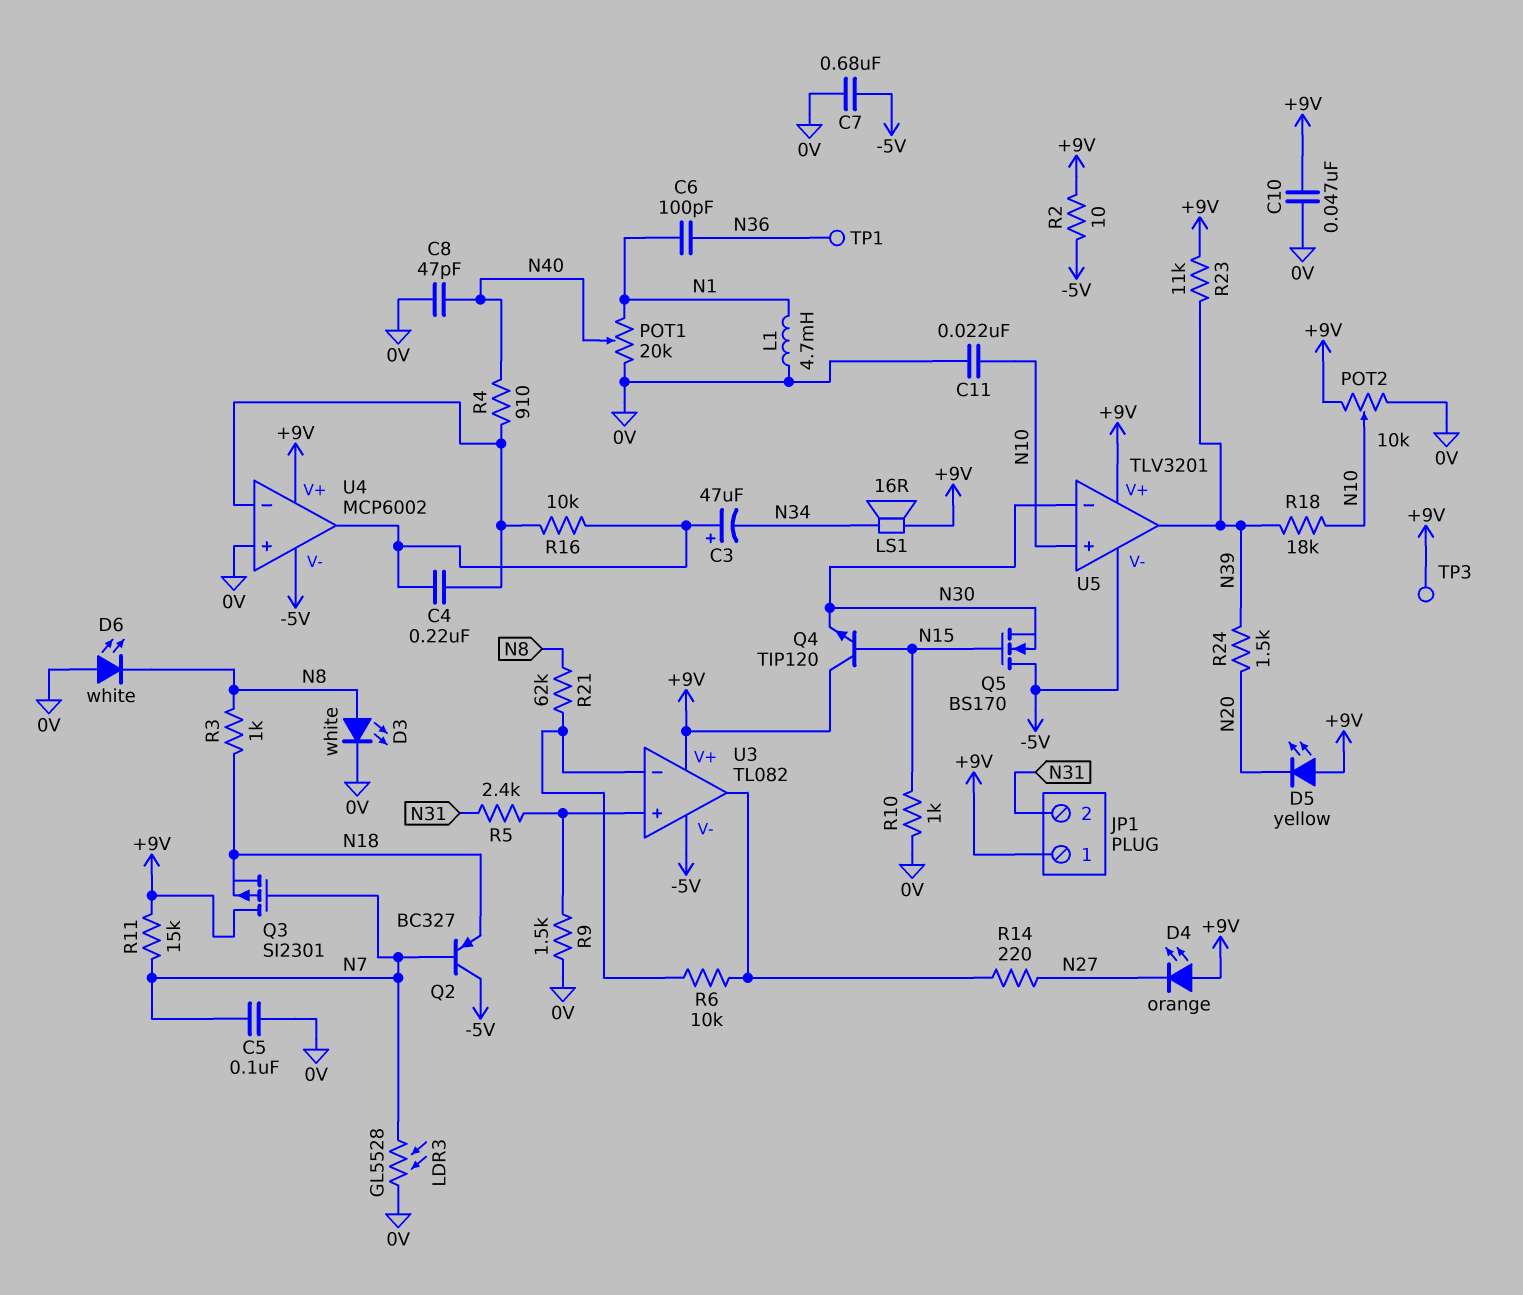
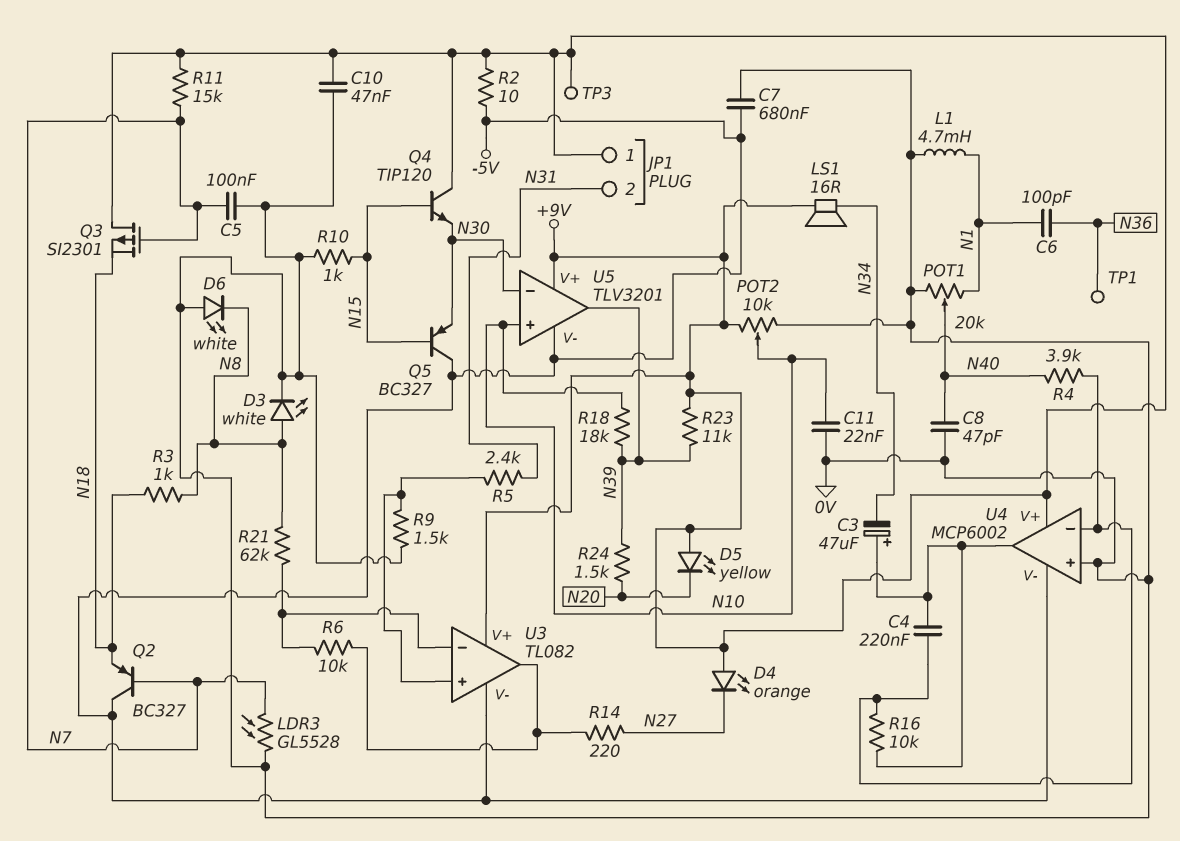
Q5: NMOS BS170 (G N15, D -5V, S N30) -> PNP BC327 (B N15, C -5V, E N30)
R4: 910 (N40, U4/in-) -> 3.9k (N40, U4/in-)

